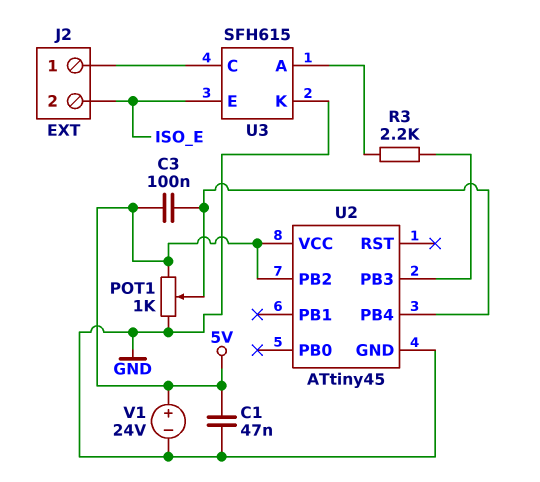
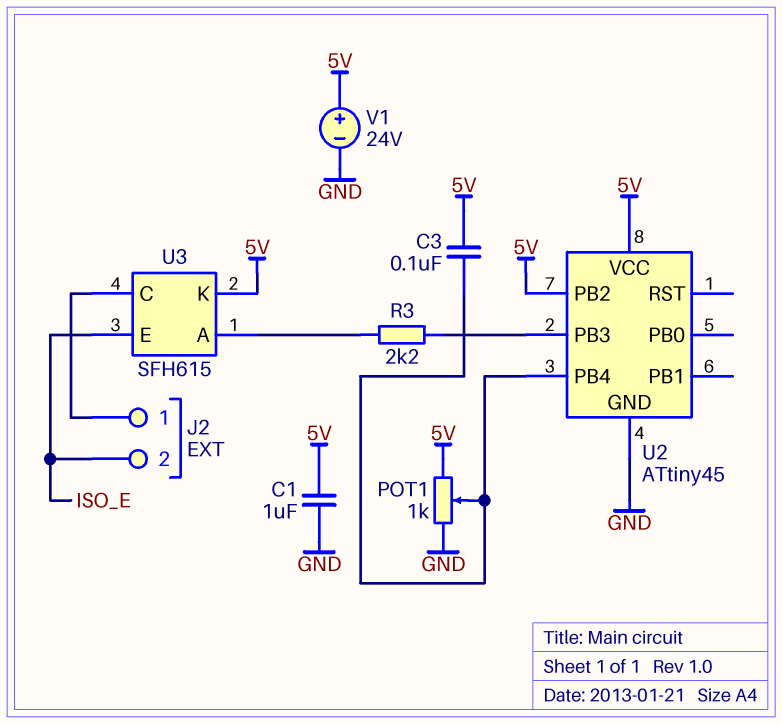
C1: 47nF (5V, GND) -> 1uF (5V, GND)
U3 pin K: GND -> 5V

